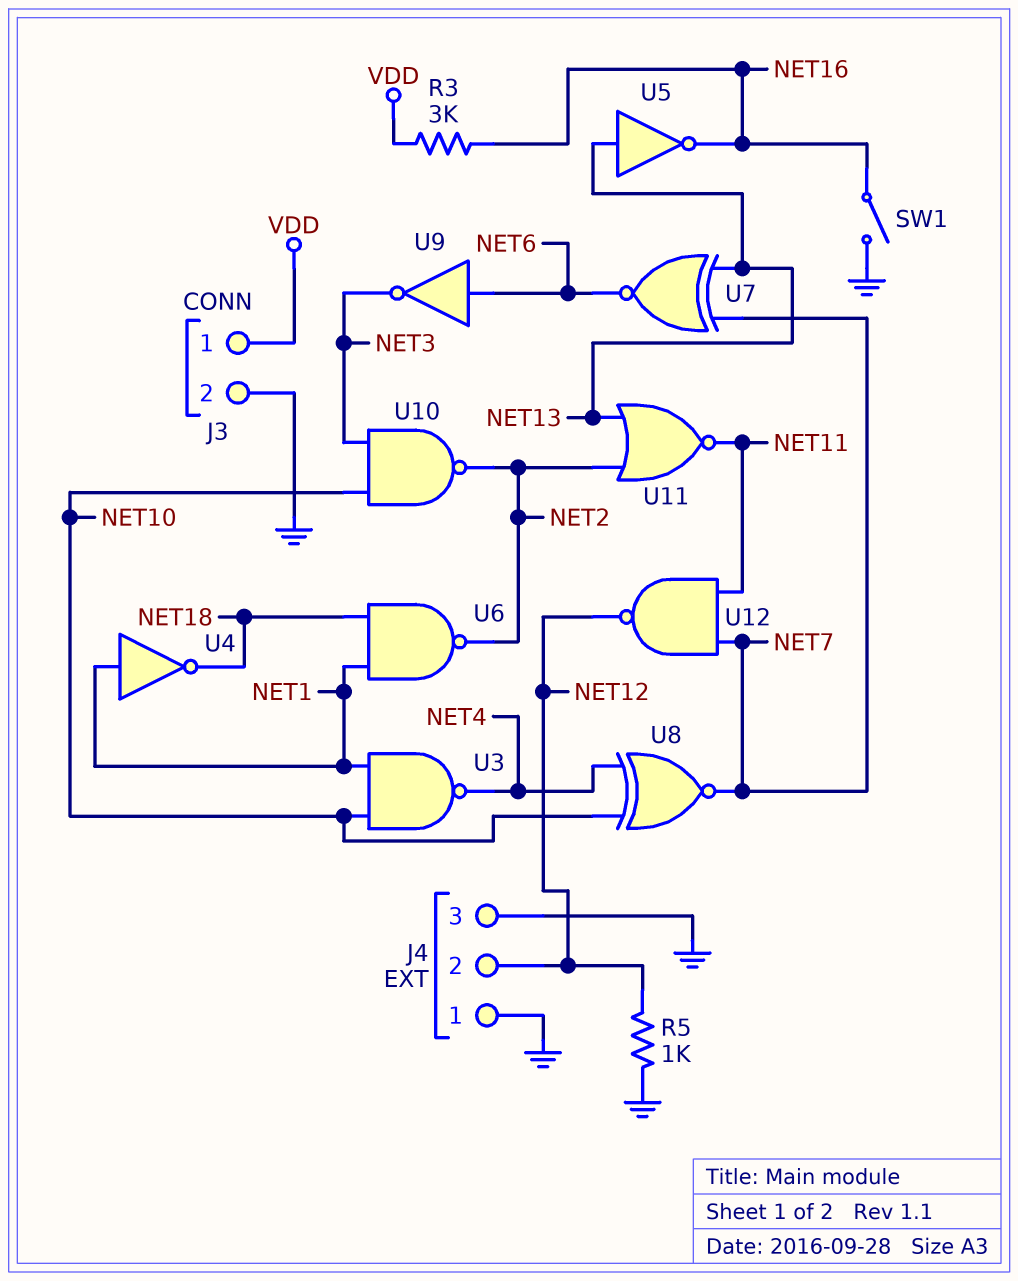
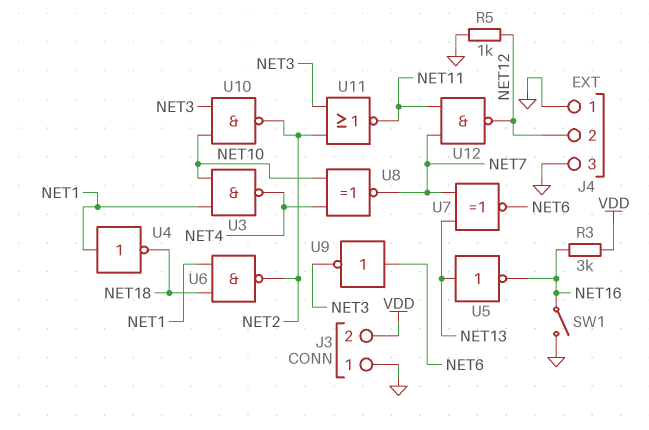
J3 pin 1: VDD -> GND
J3 pin 2: GND -> VDD
U11: NOR (in NET2, in NET13, out NET11) -> NOR (in NET2, in NET3, out NET11)

